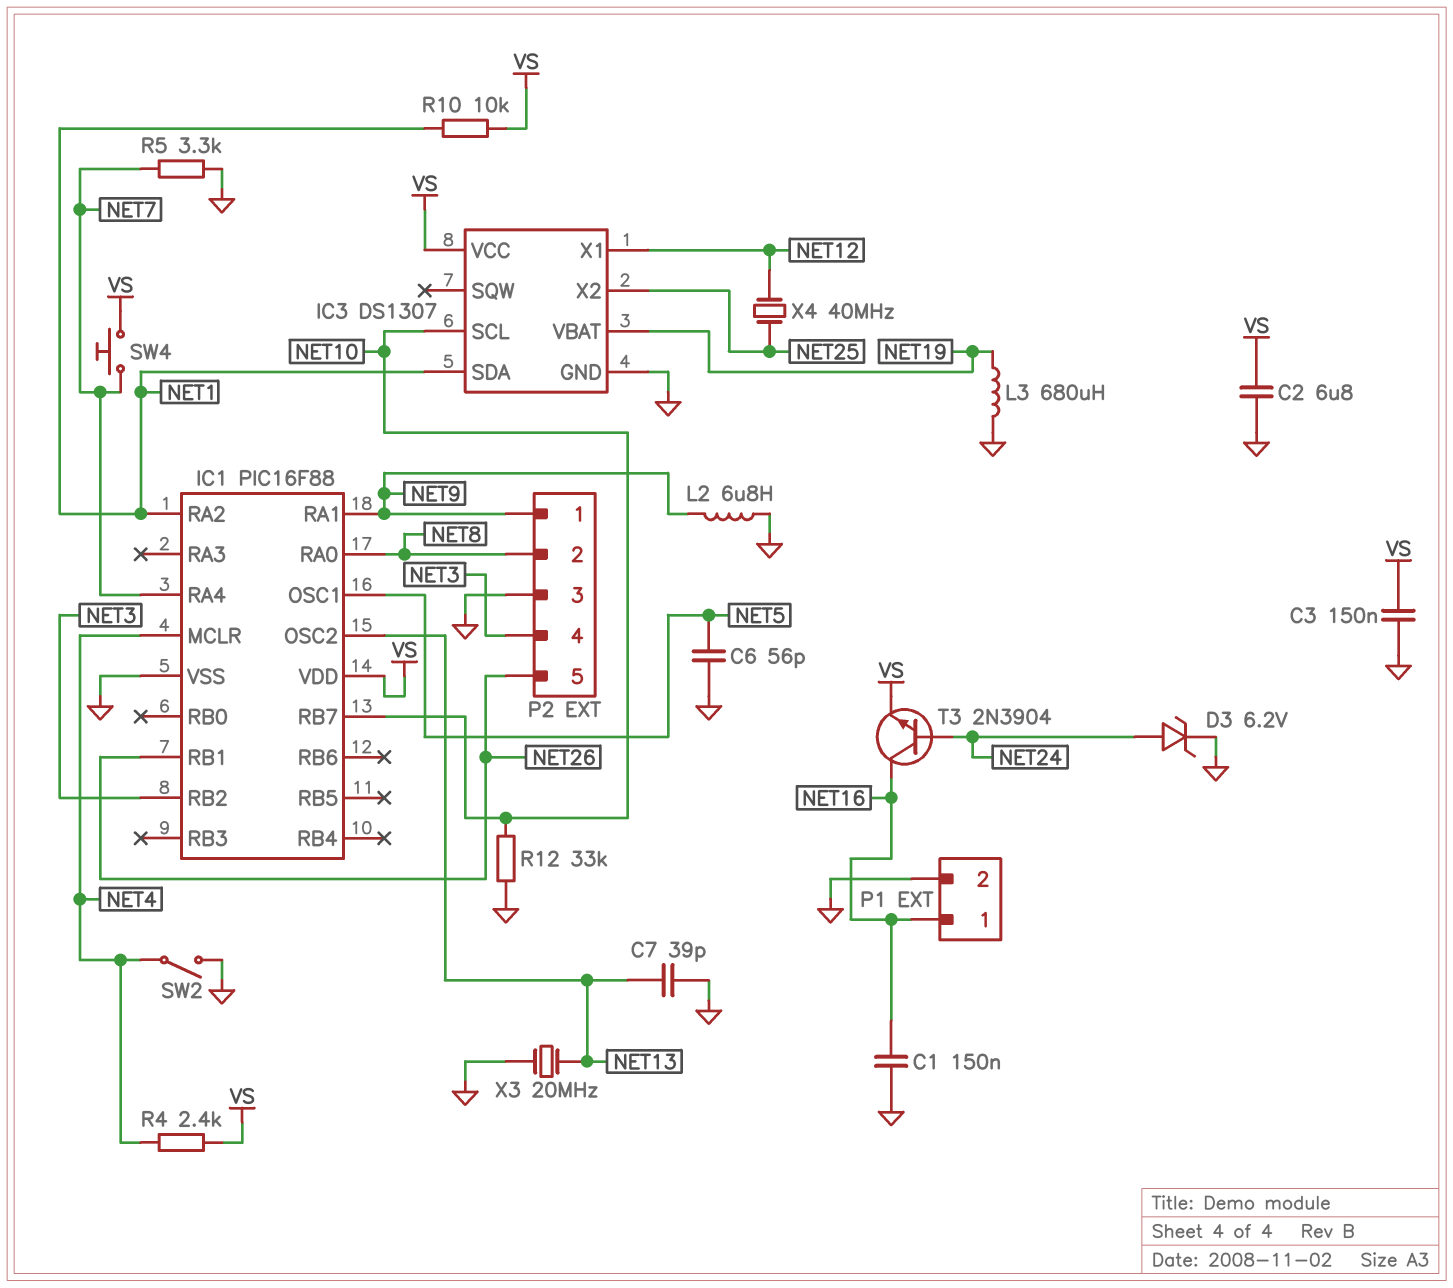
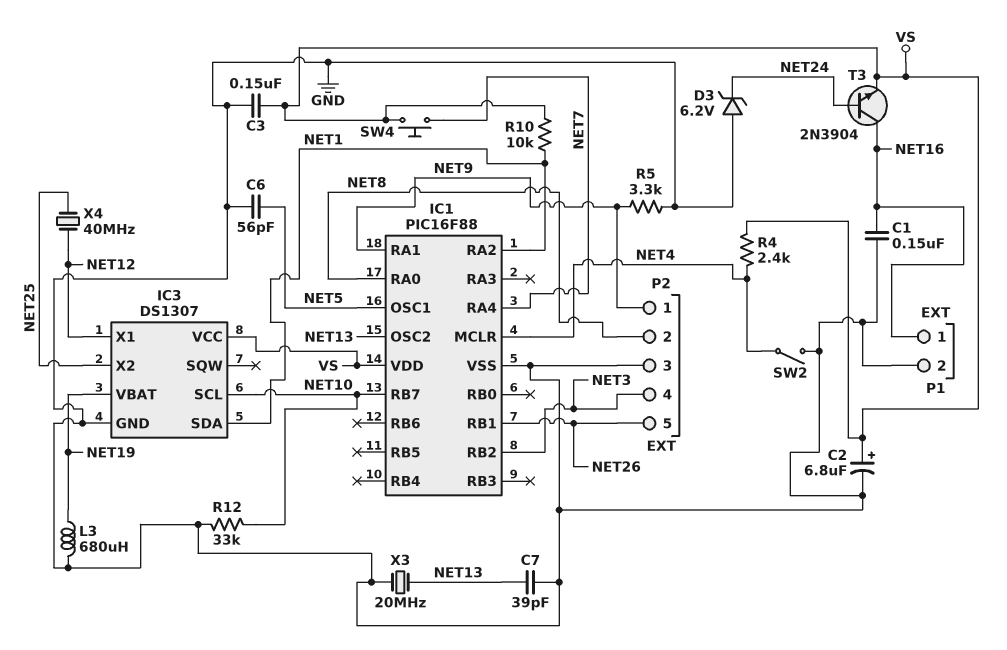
C2: 6.8uF (GND, VS) -> 6.8uF (plus VS, minus GND)
D3: zener 6.2V (A NET24, K GND) -> zener 6.2V (A GND, K NET24)
L2: 6.8uH (GND, NET9) -> none
R5: 3.3k (GND, NET7) -> 3.3k (GND, NET9)

